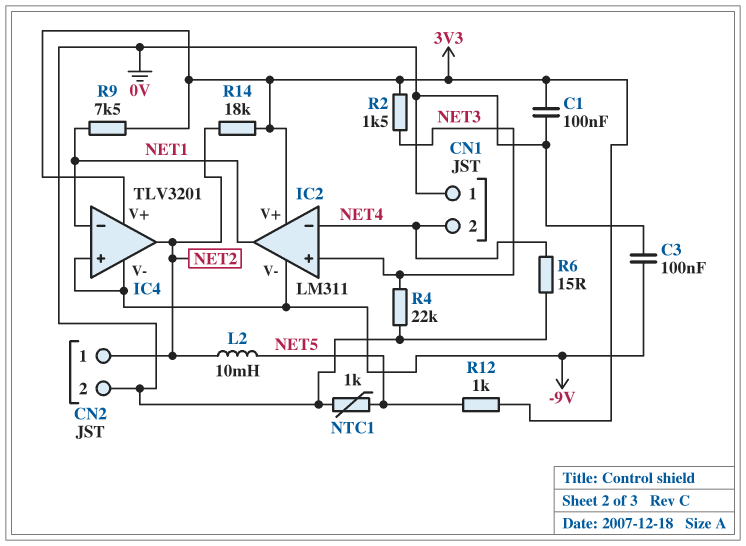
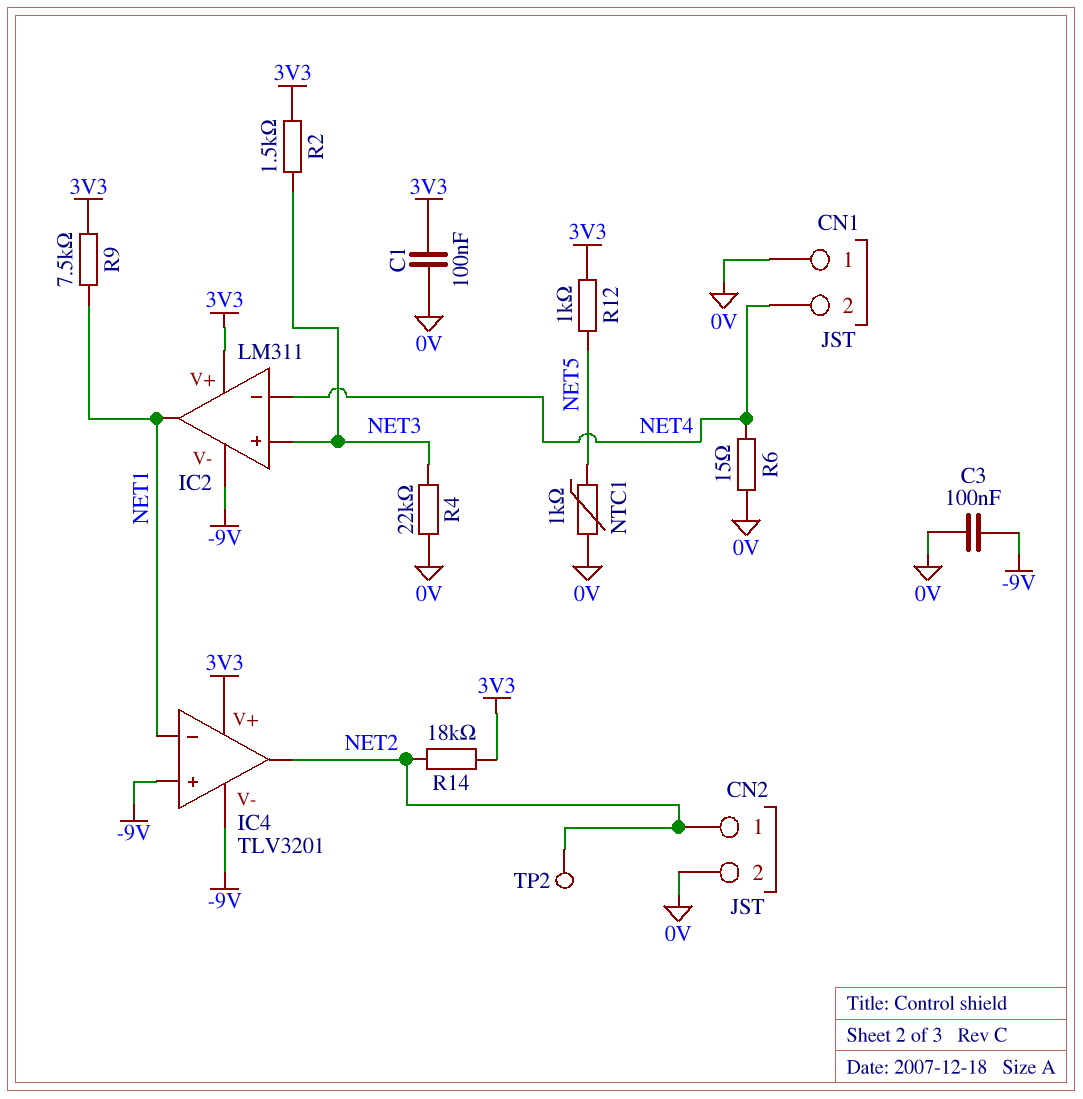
L2: 10mH (NET2, NET5) -> none
TP2: none -> test point (NET2)

